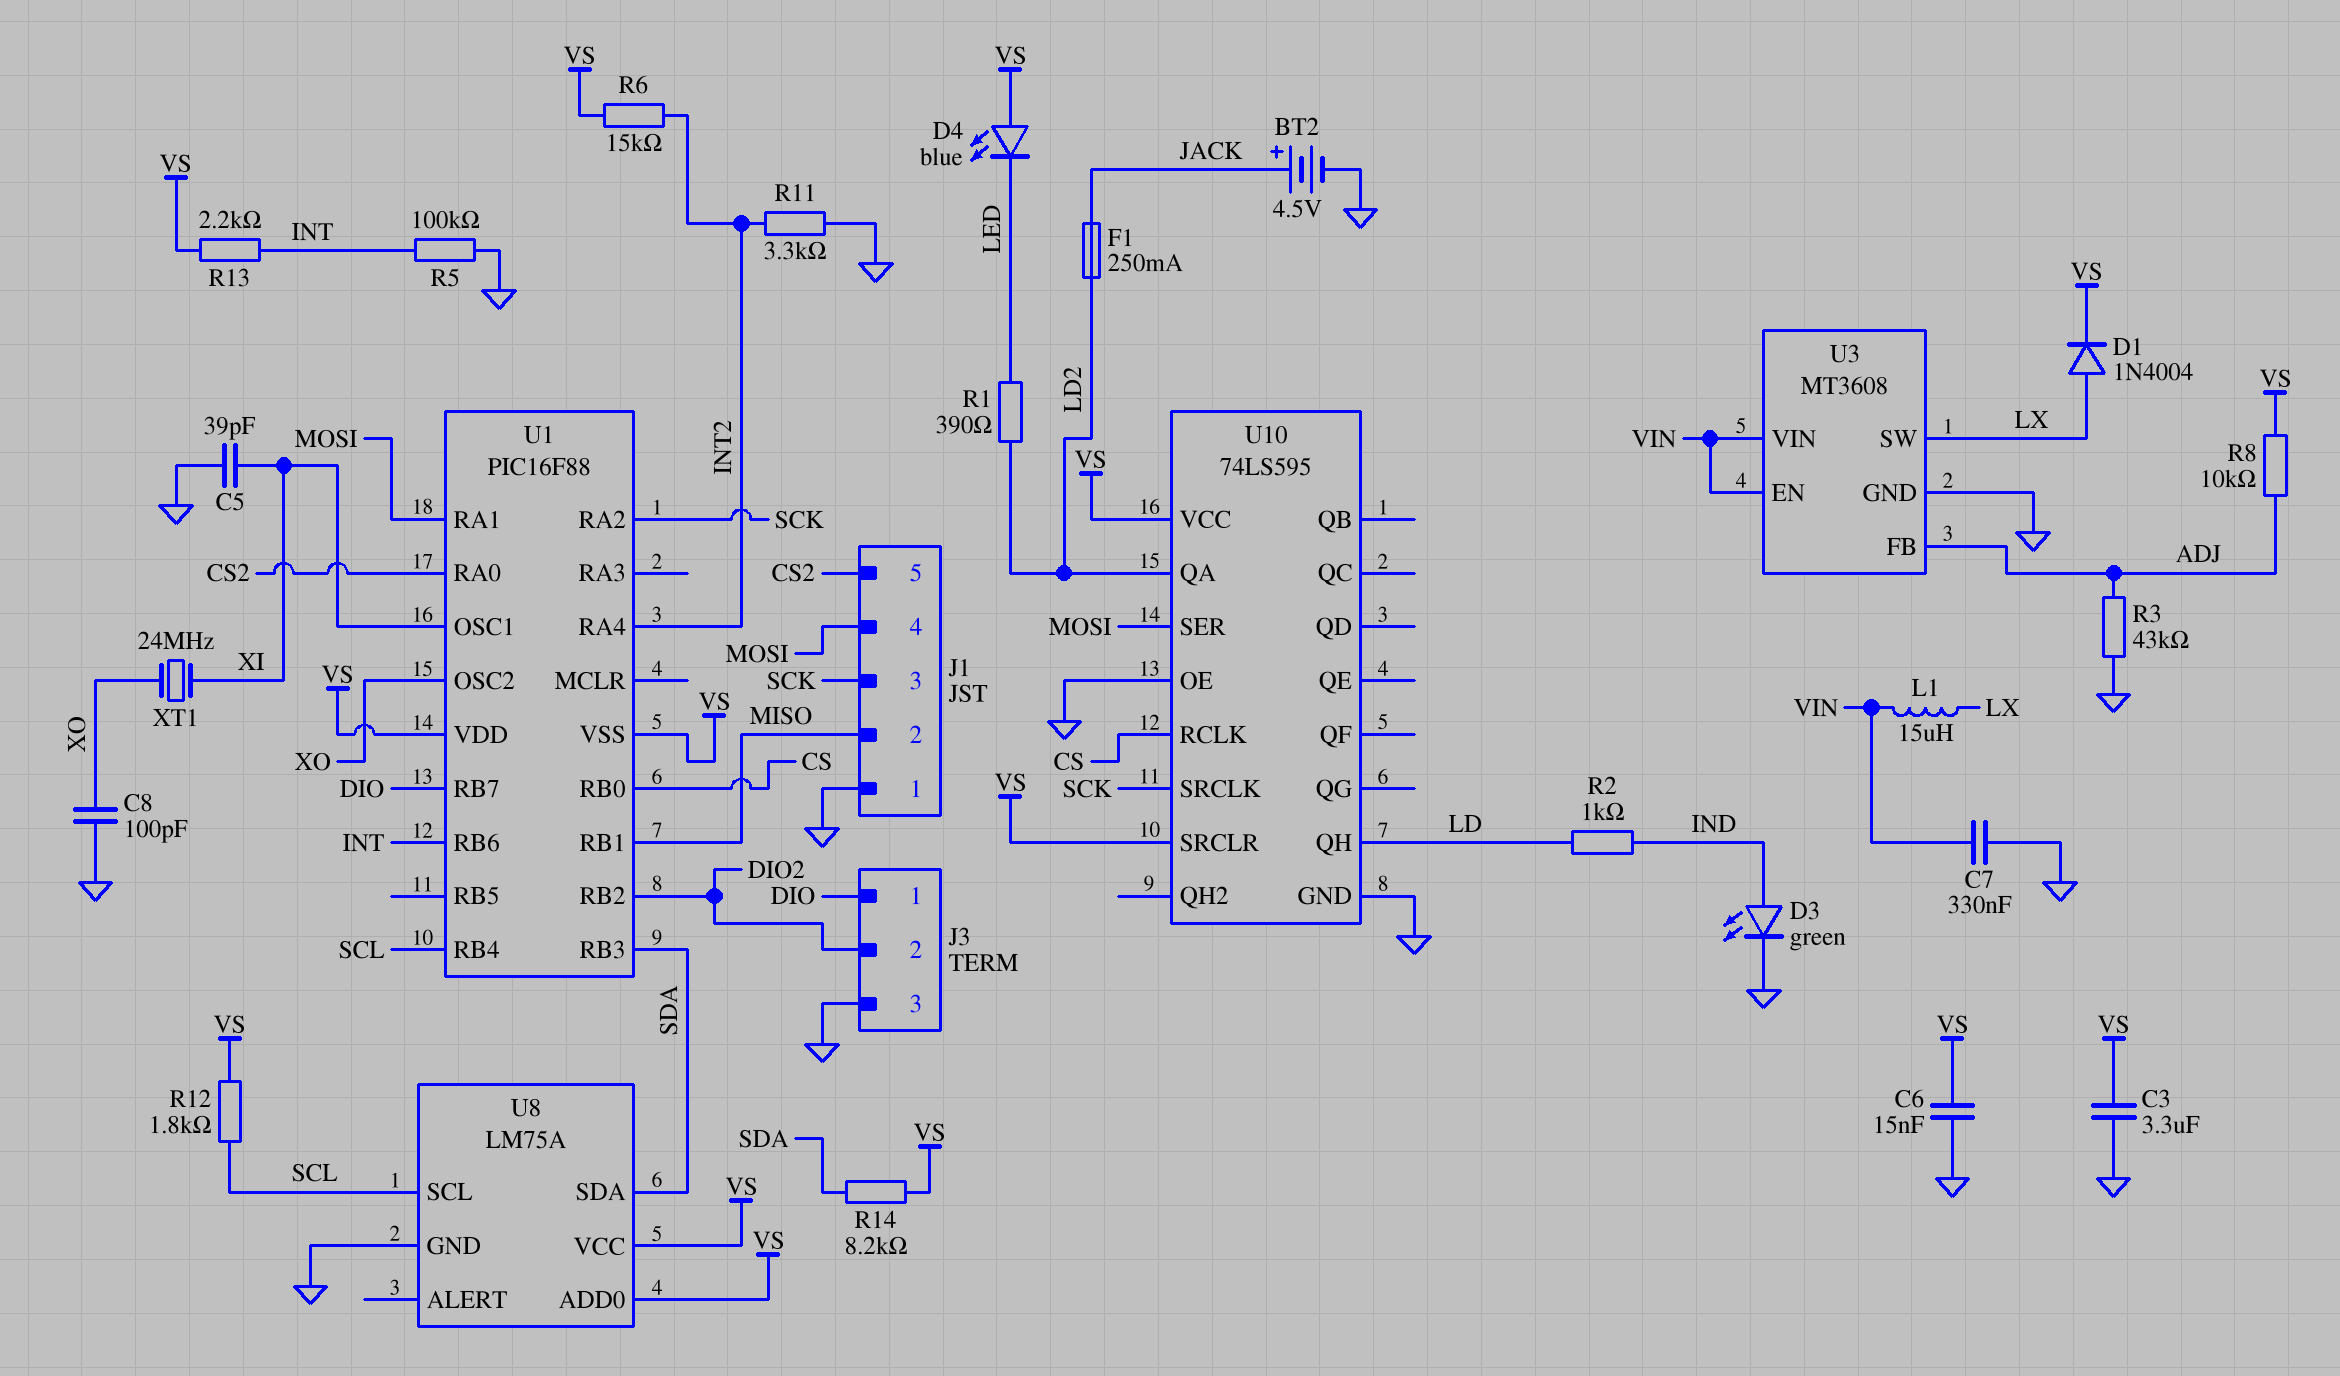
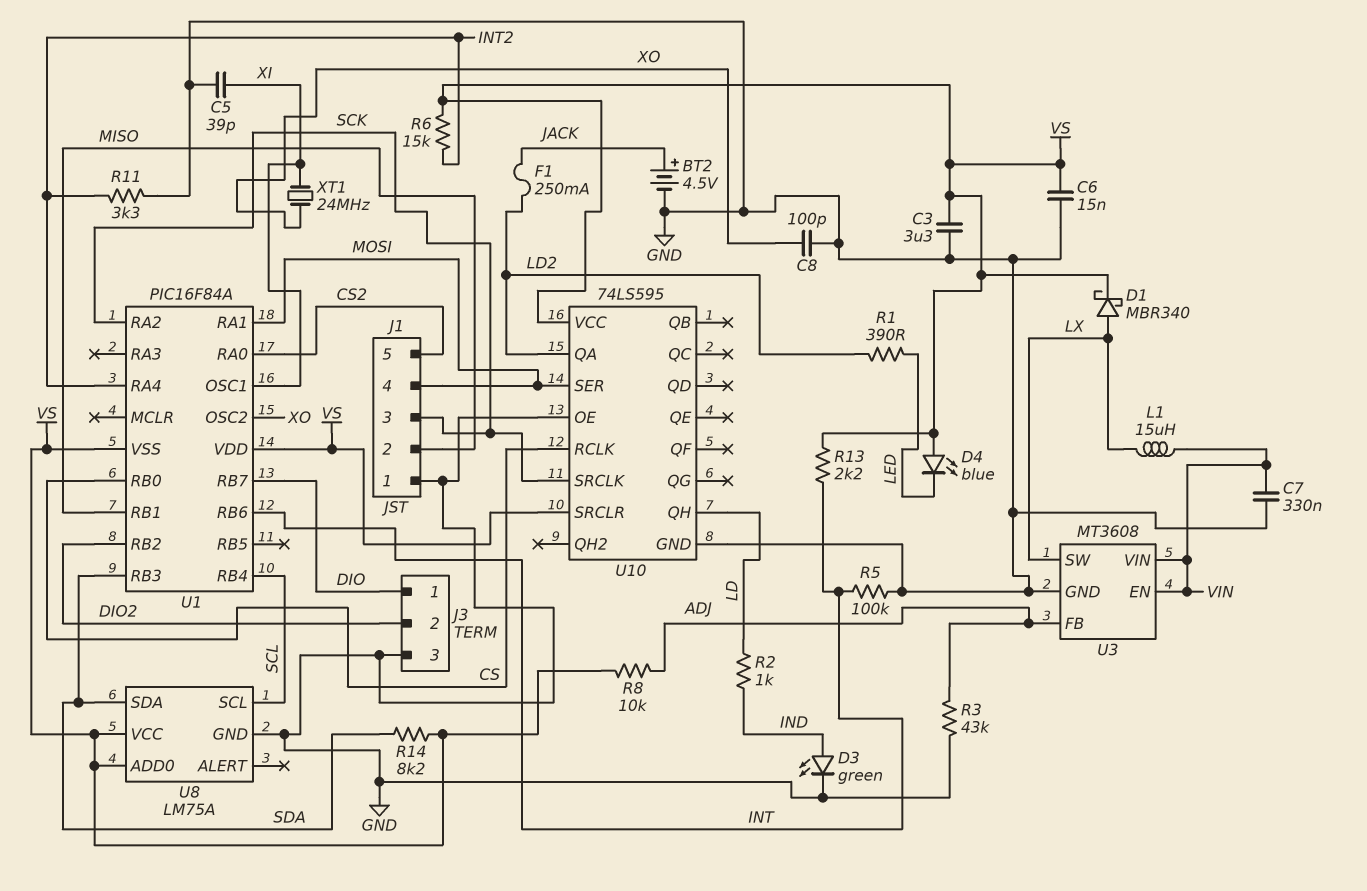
D1: diode 1N4004 (A LX, K VS) -> schottky MBR340 (A LX, K VS)
R12: 1.8k (SCL, VS) -> none
U1: PIC16F88 -> PIC16F84A

